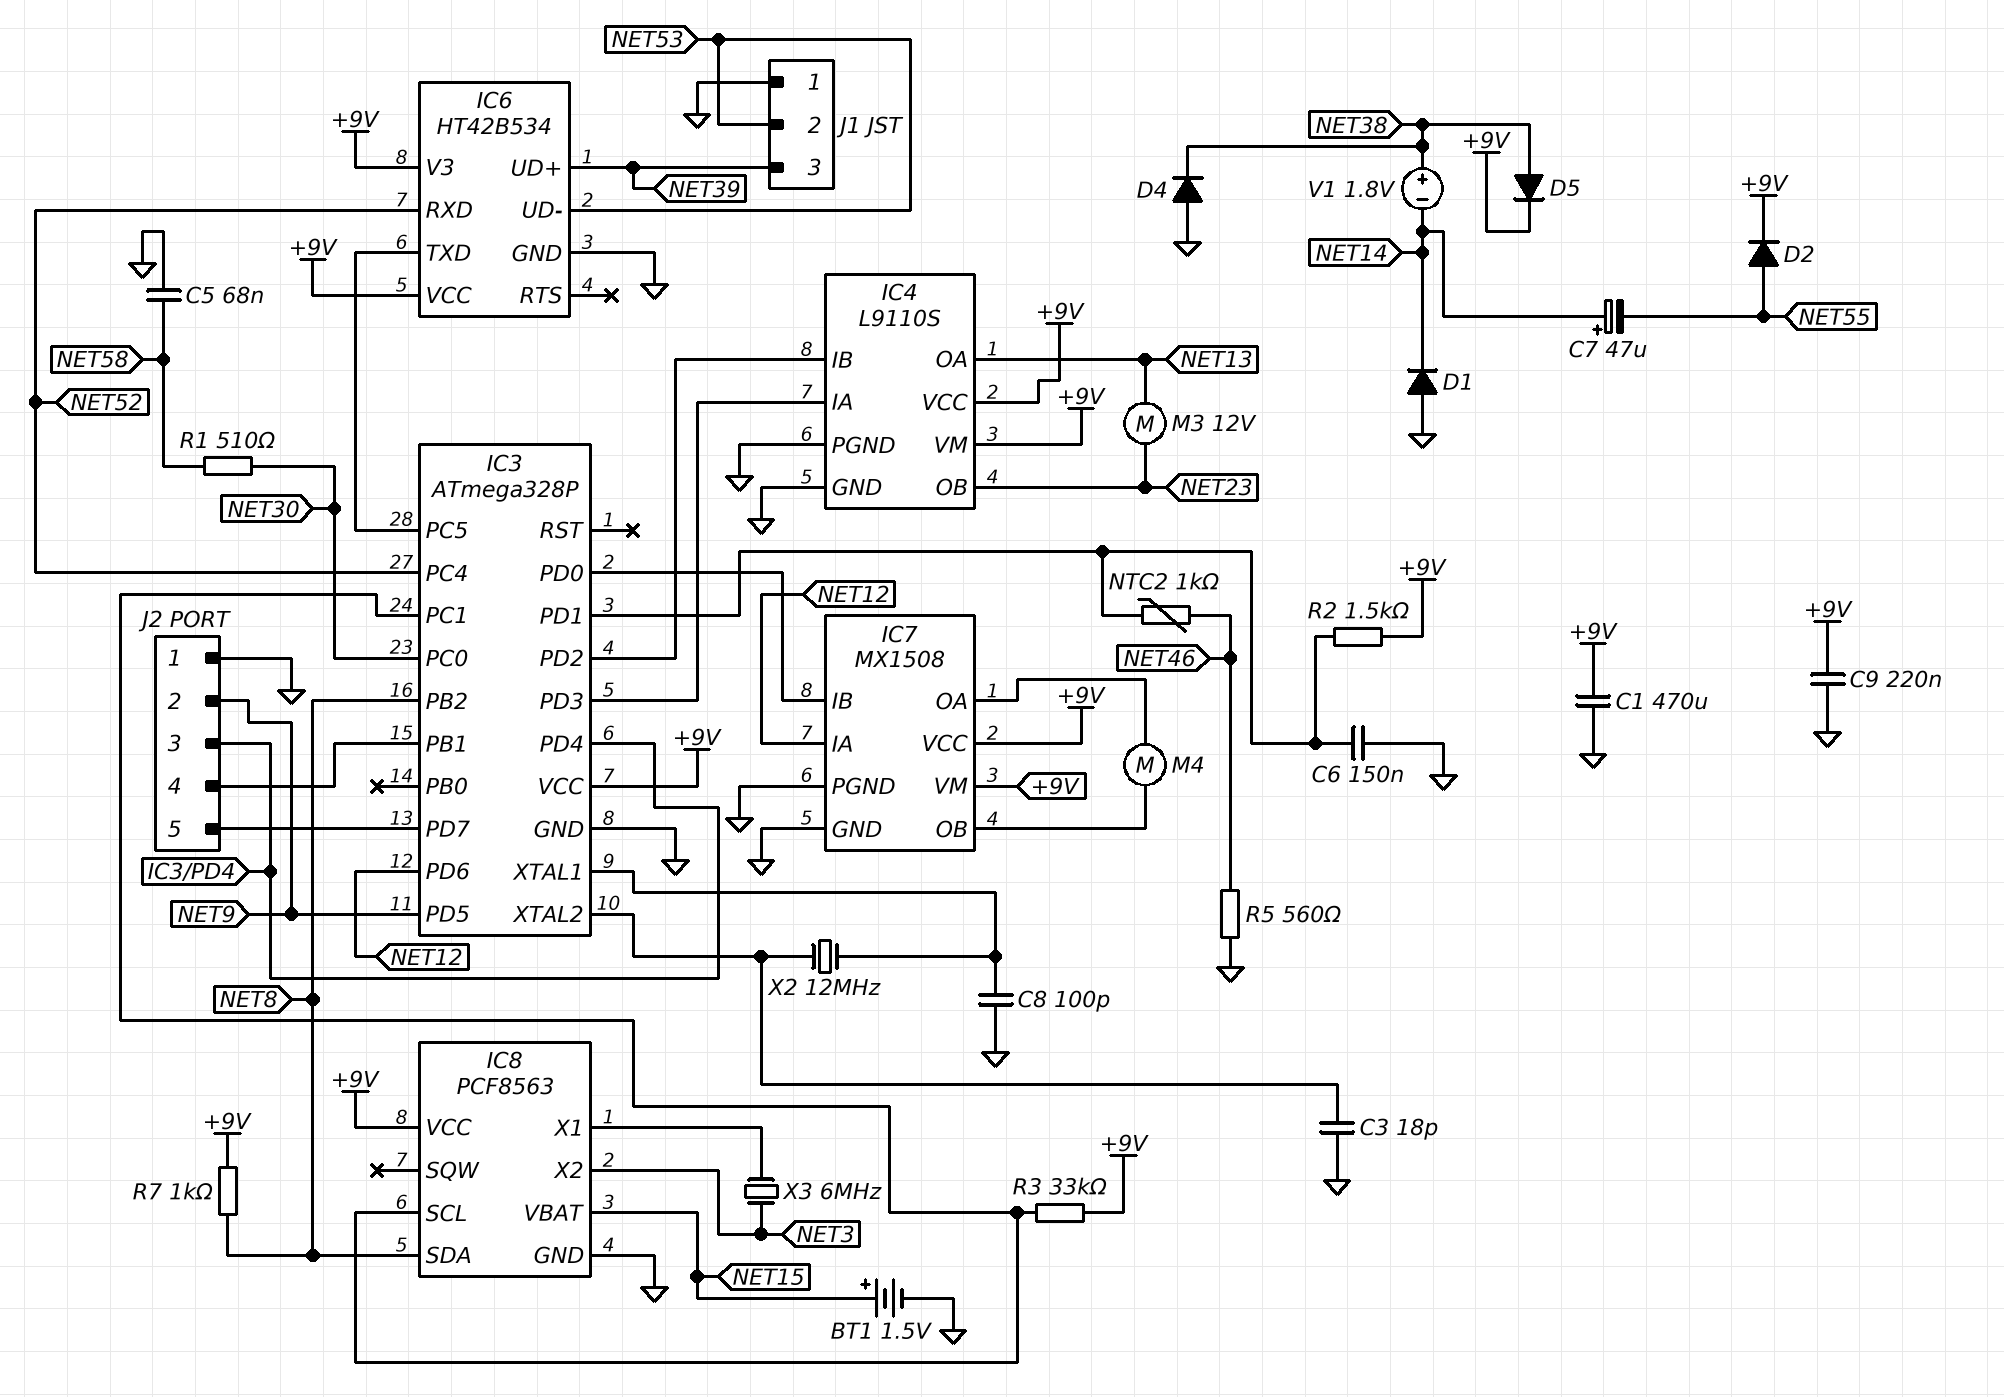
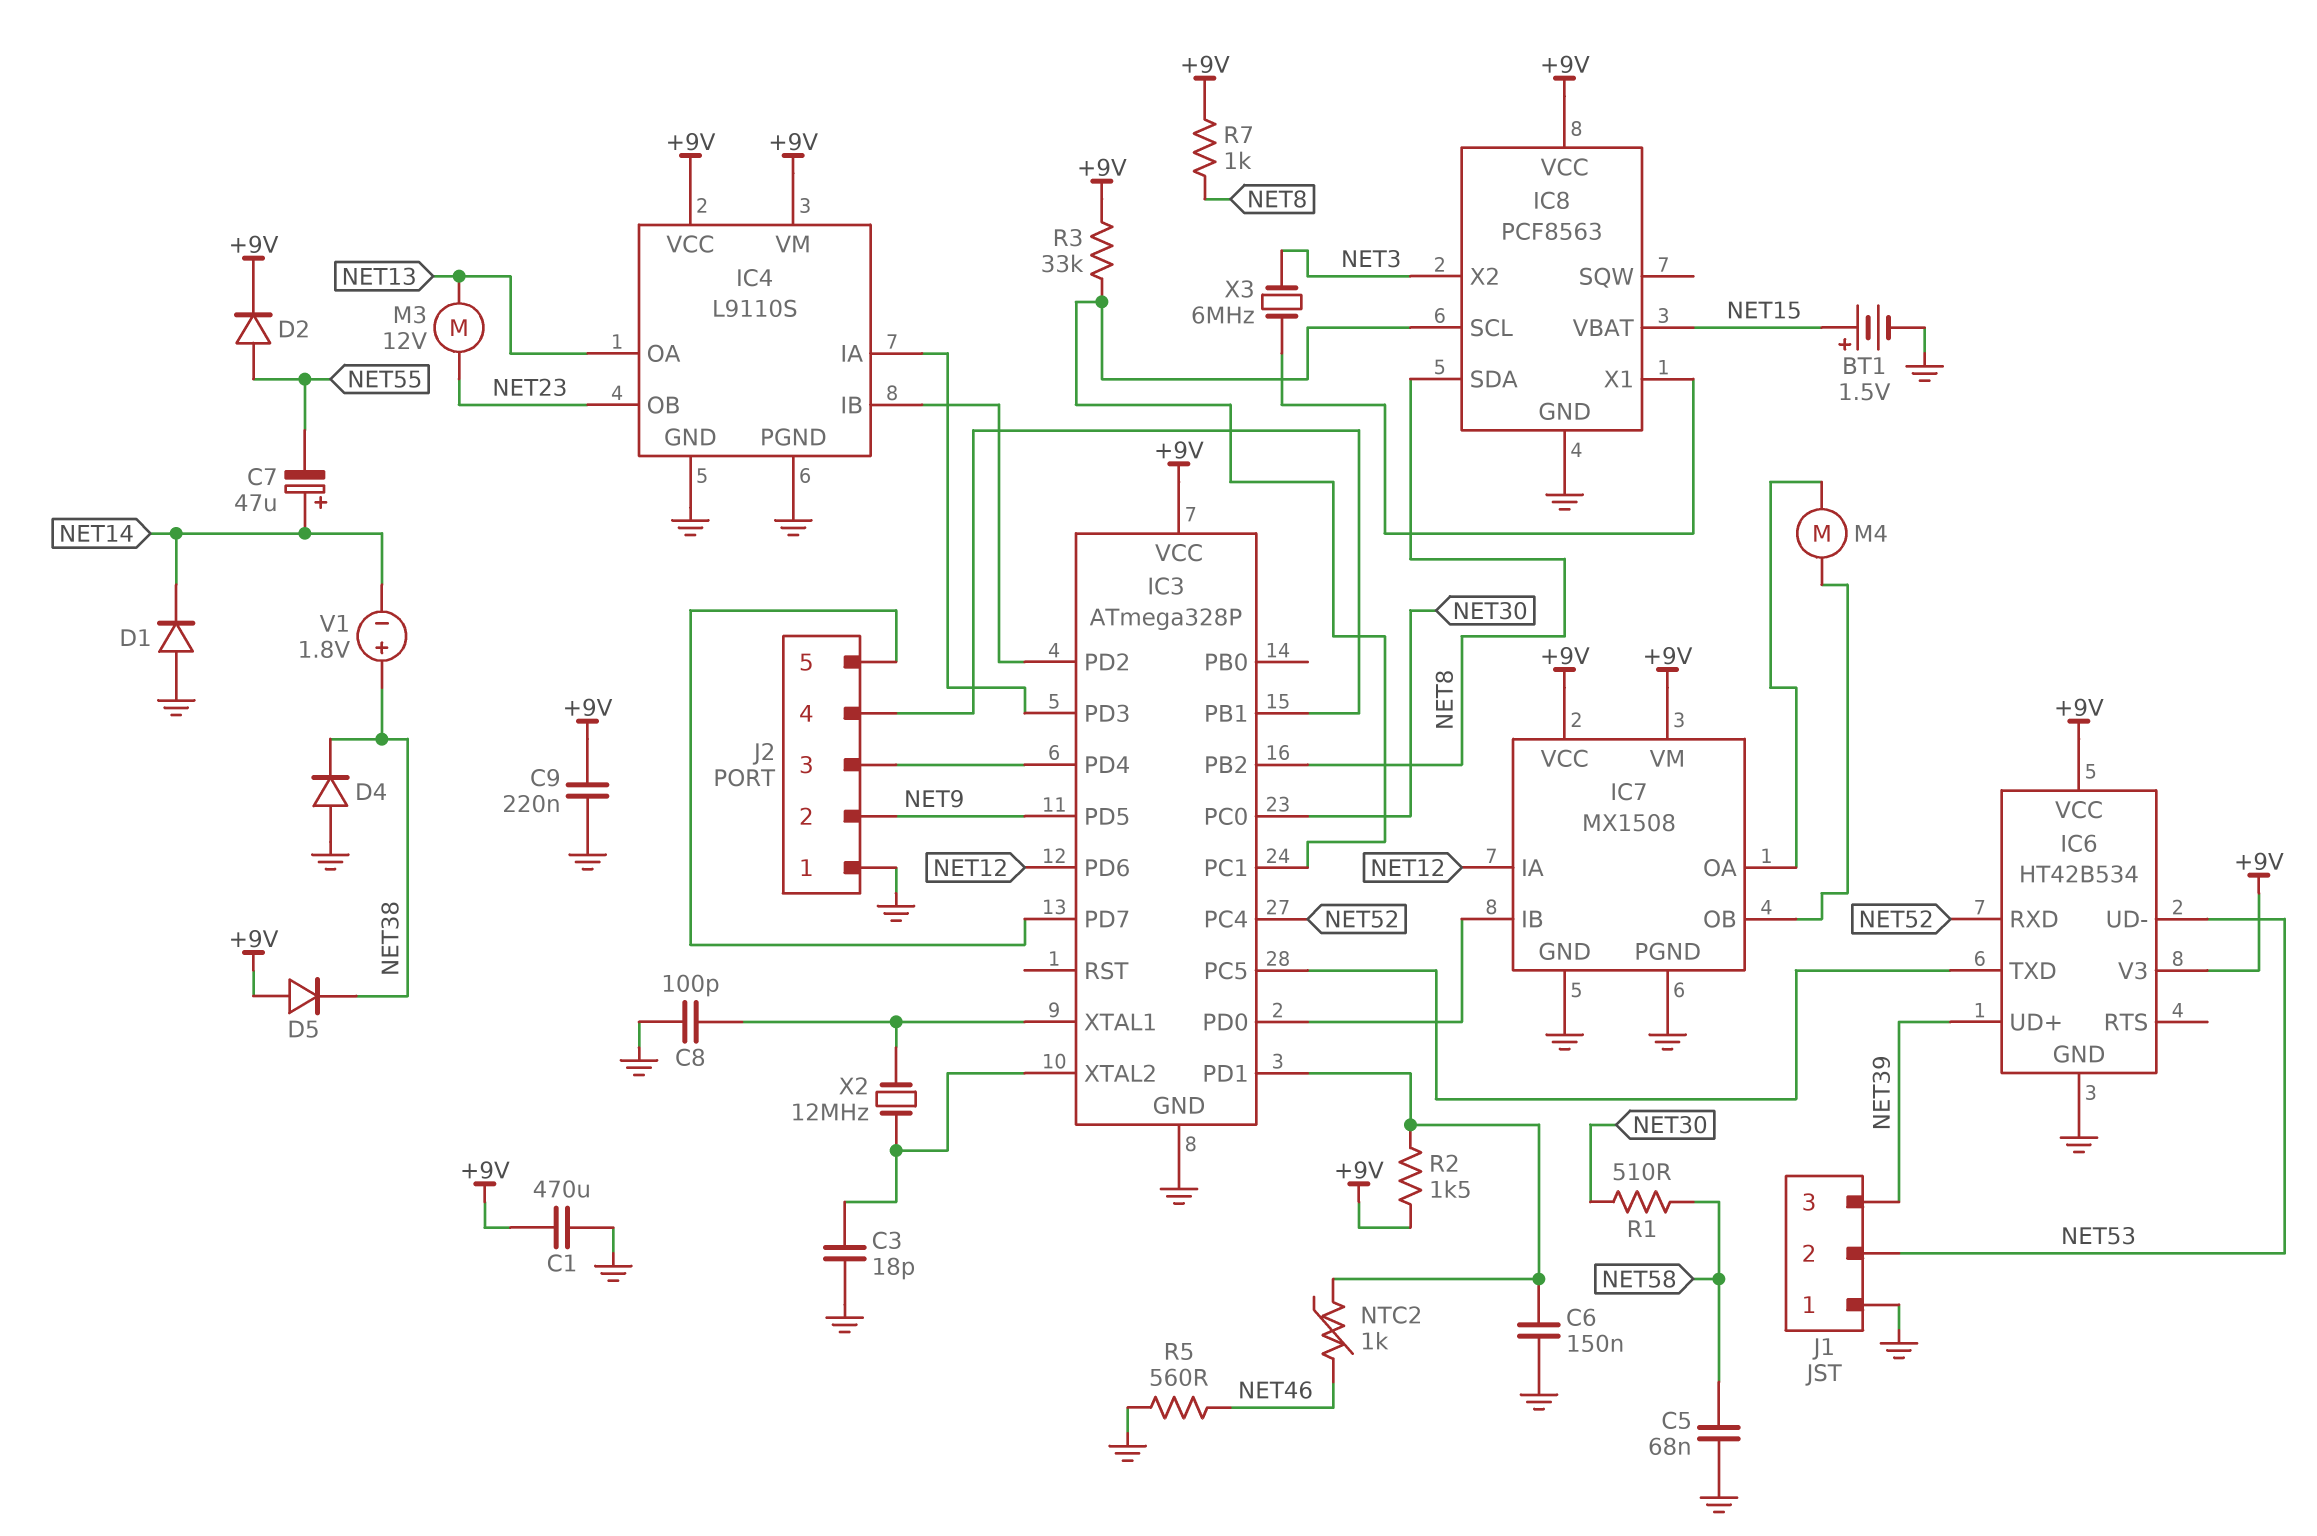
D5: diode (A NET38, K +9V) -> diode (A +9V, K NET38)

